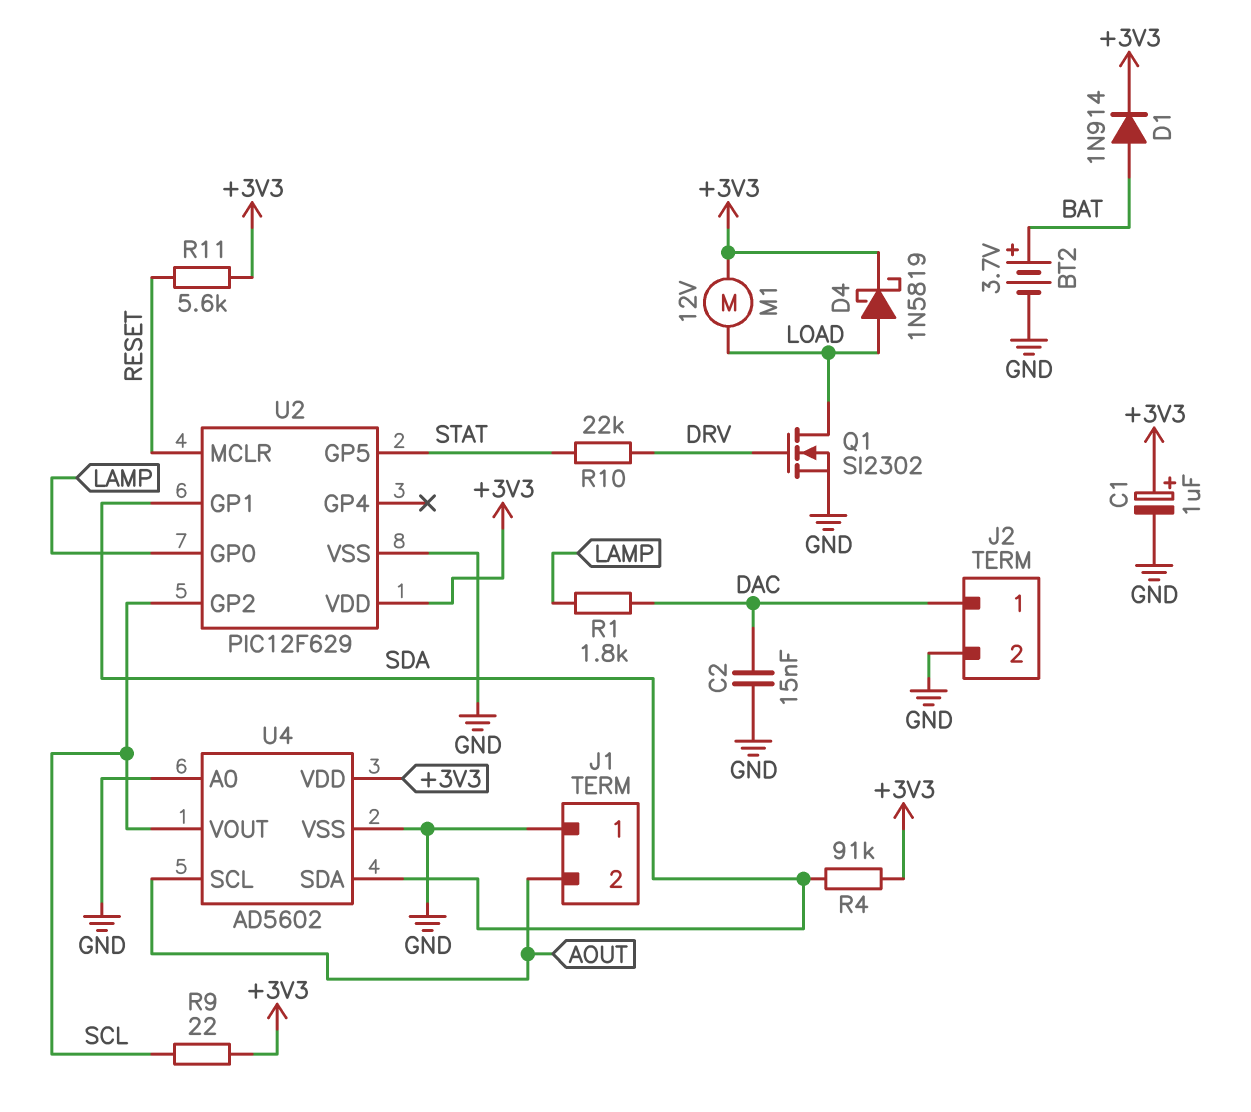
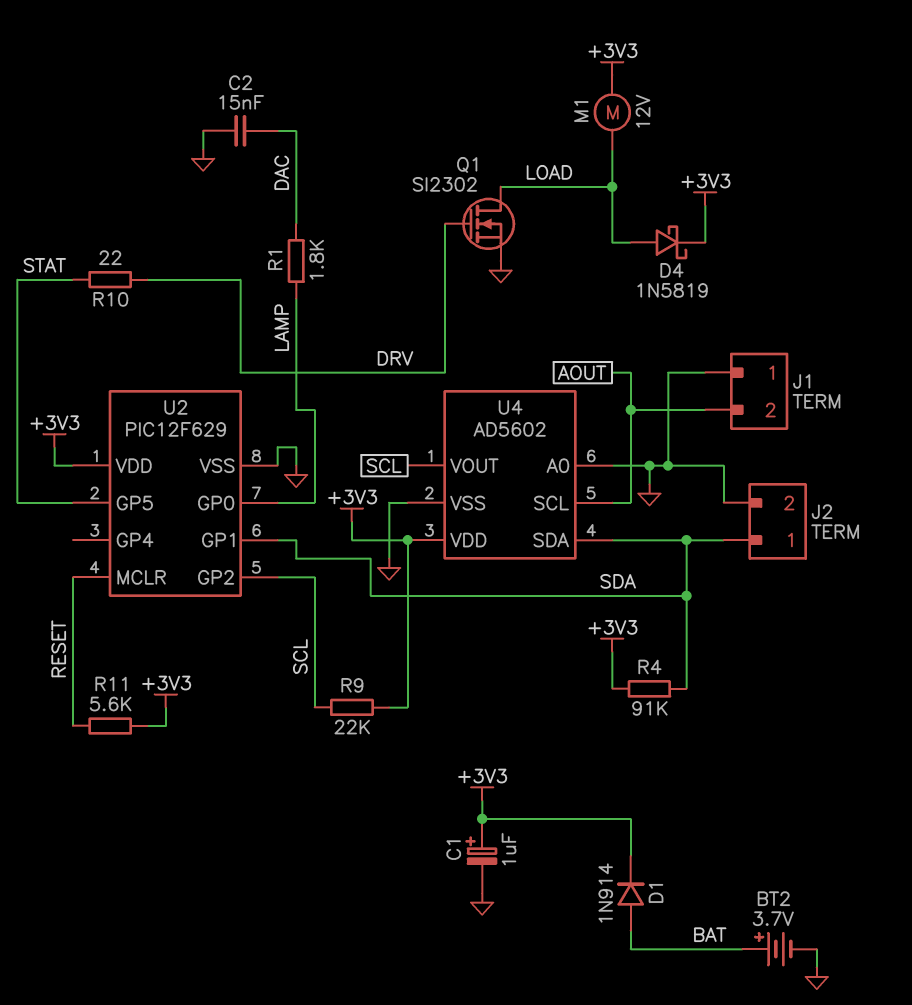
J2 pin 1: DAC -> SDA
R9: 22 (+3V3, SCL) -> 22k (+3V3, SCL)
R10: 22k (DRV, STAT) -> 22 (DRV, STAT)

